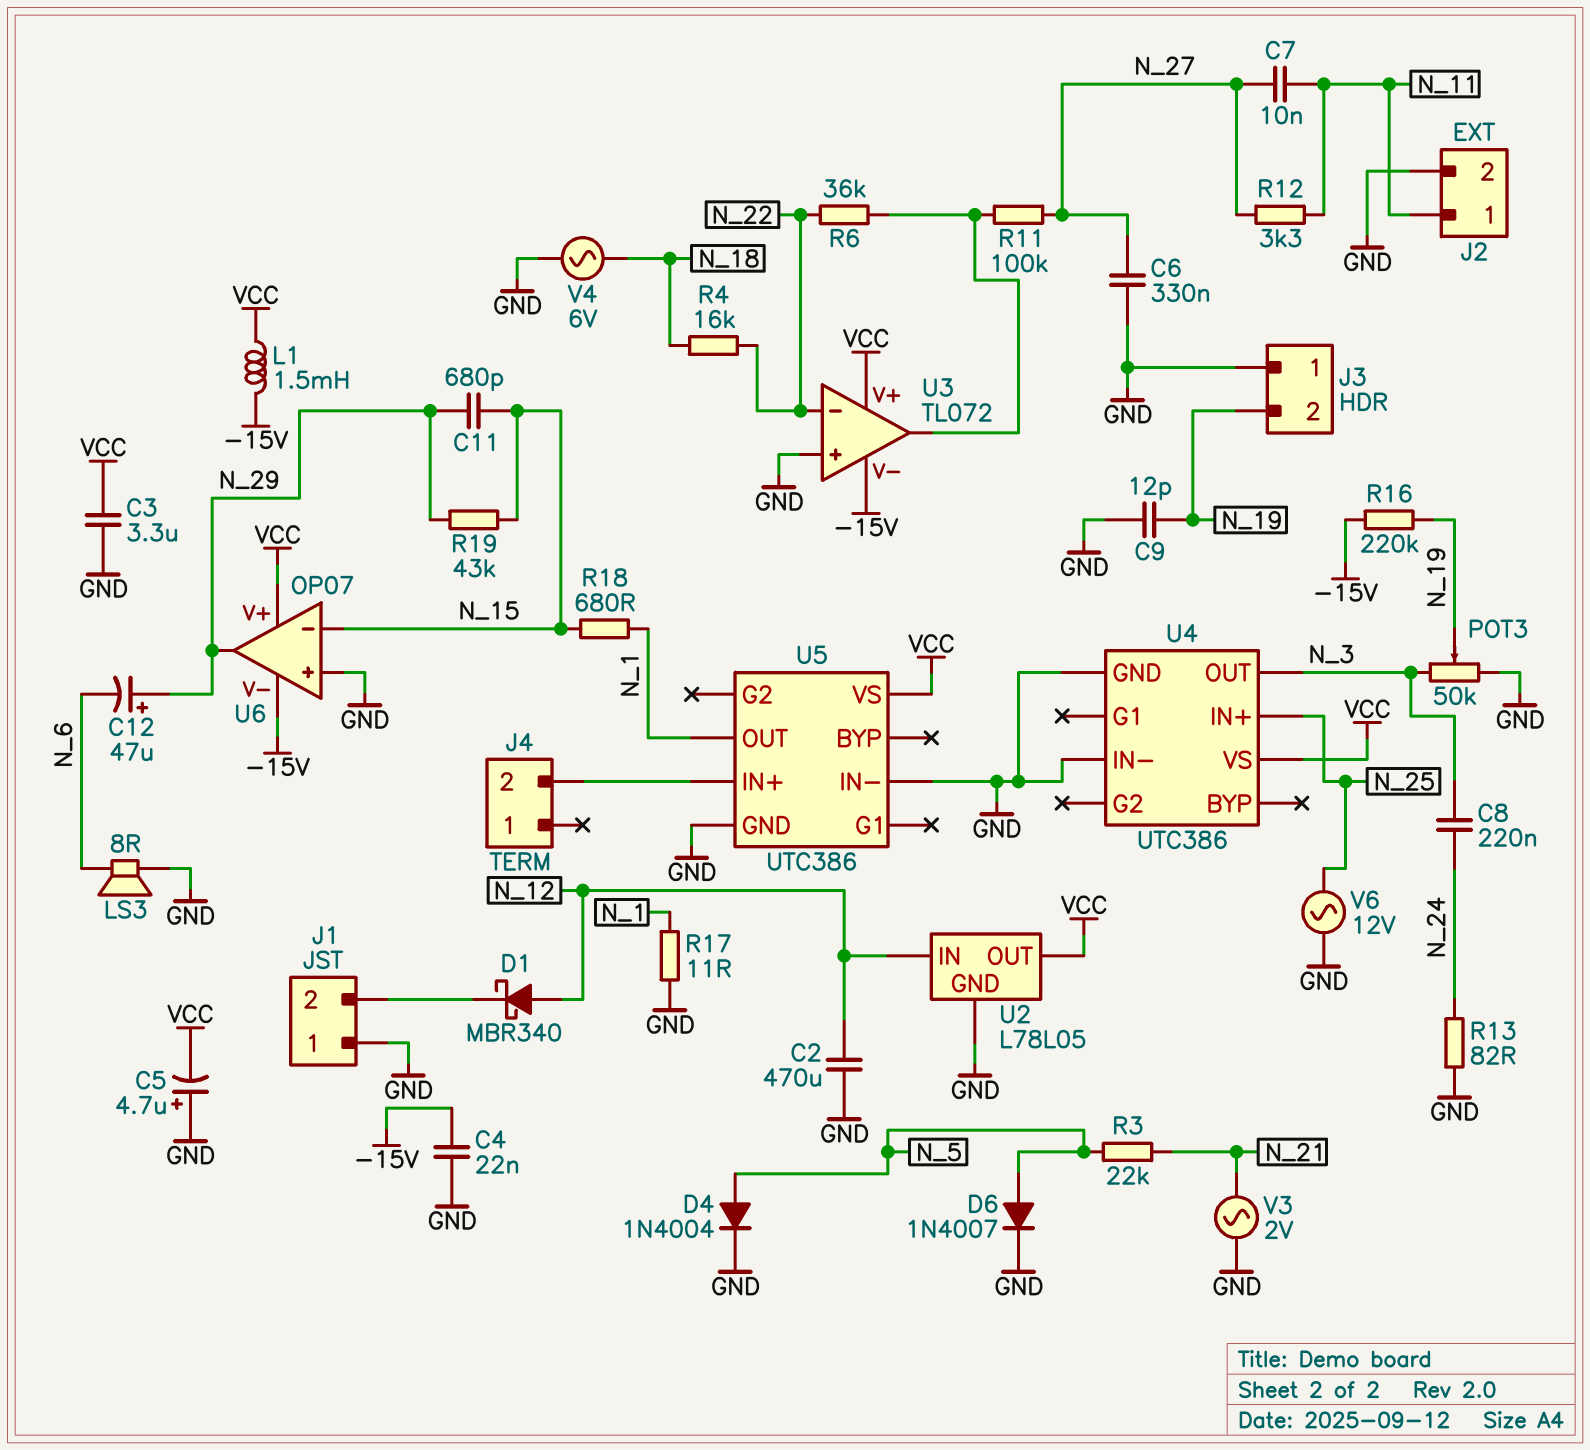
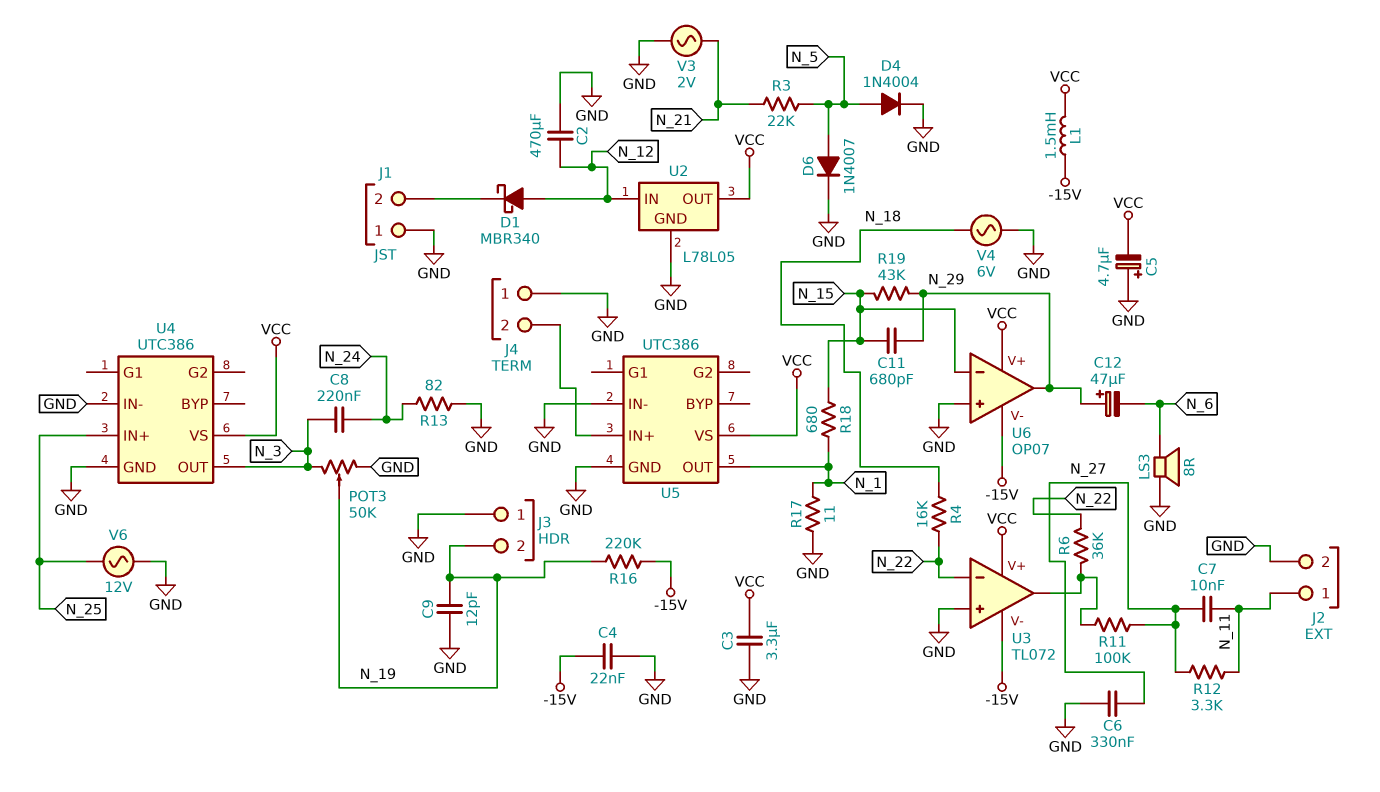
J4 pin 1: none -> GND

